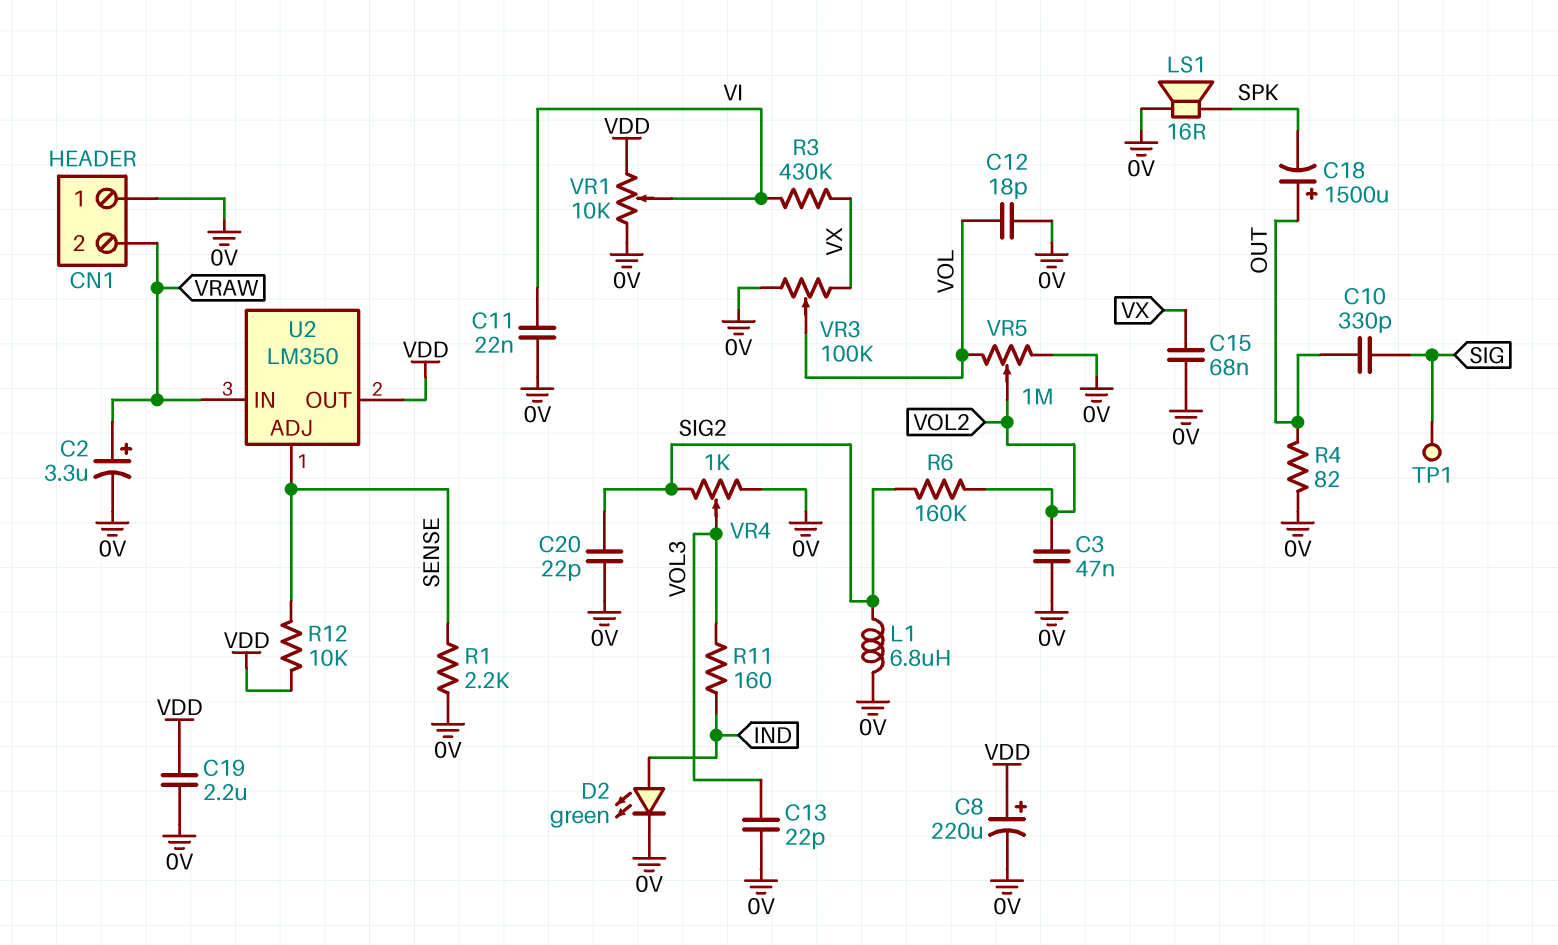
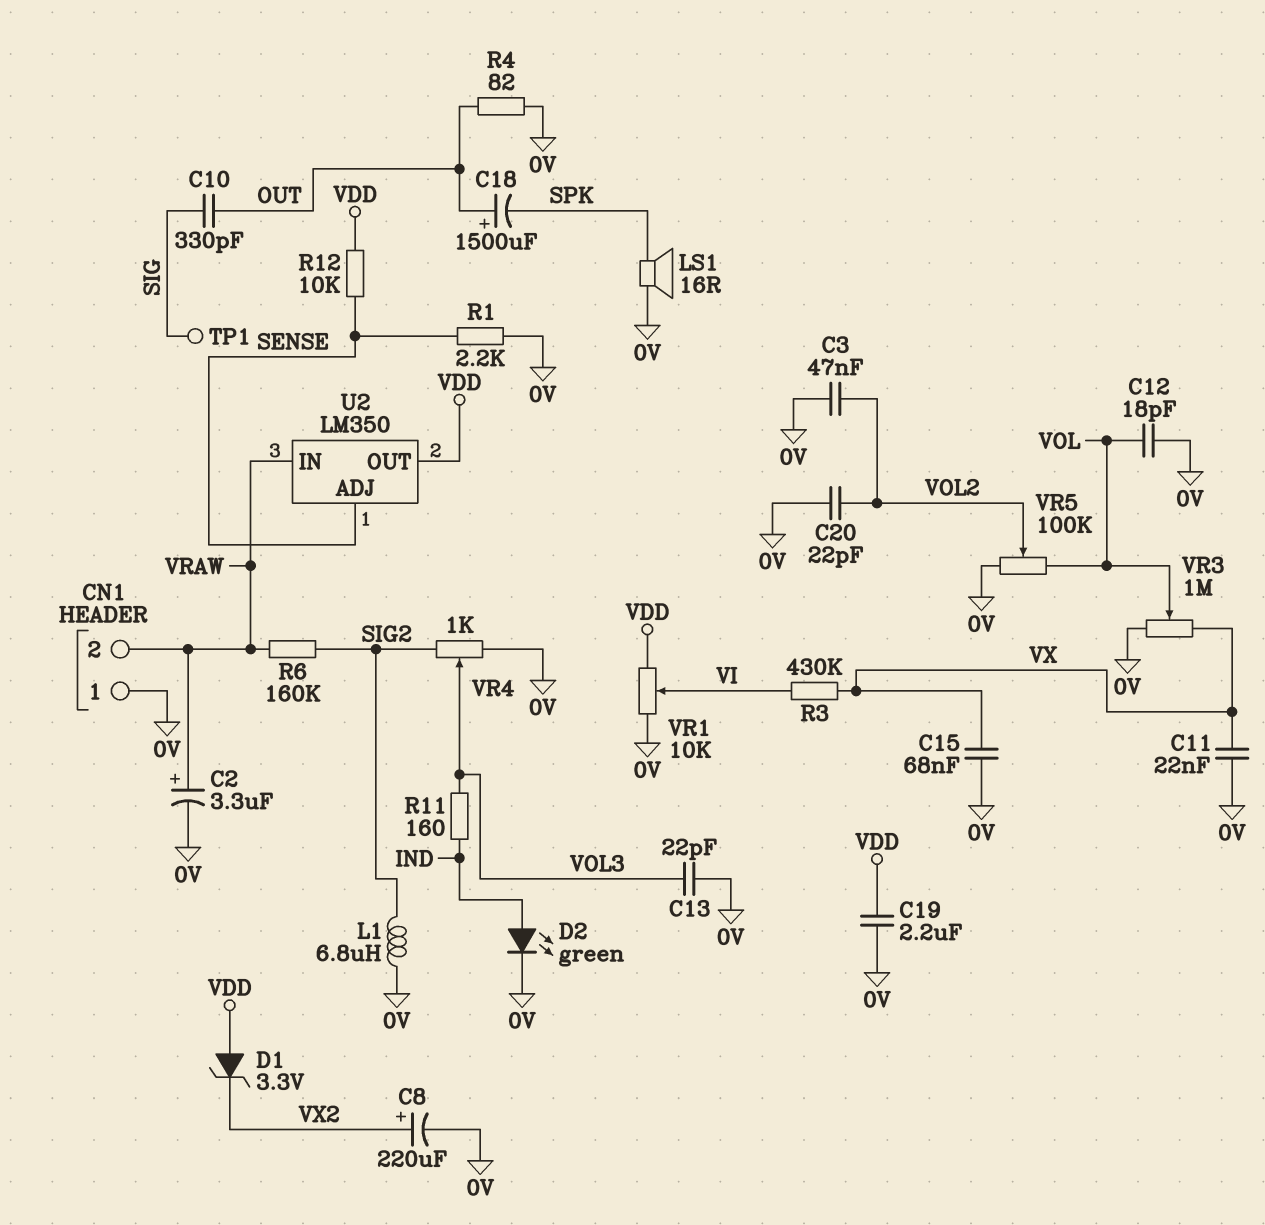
C8: 220uF (plus VDD, minus 0V) -> 220uF (plus VX2, minus 0V)
C11: 22nF (0V, VI) -> 22nF (0V, VX)
C20: 22pF (0V, SIG2) -> 22pF (0V, VOL2)
D1: none -> zener 3.3V (A VDD, K VX2)
R6: 160k (SIG2, VOL2) -> 160k (SIG2, VRAW)
VR3: 100k (0V, VX, wiper VOL) -> 1M (0V, VX, wiper VOL)
VR5: 1M (0V, VOL, wiper VOL2) -> 100k (0V, VOL, wiper VOL2)

